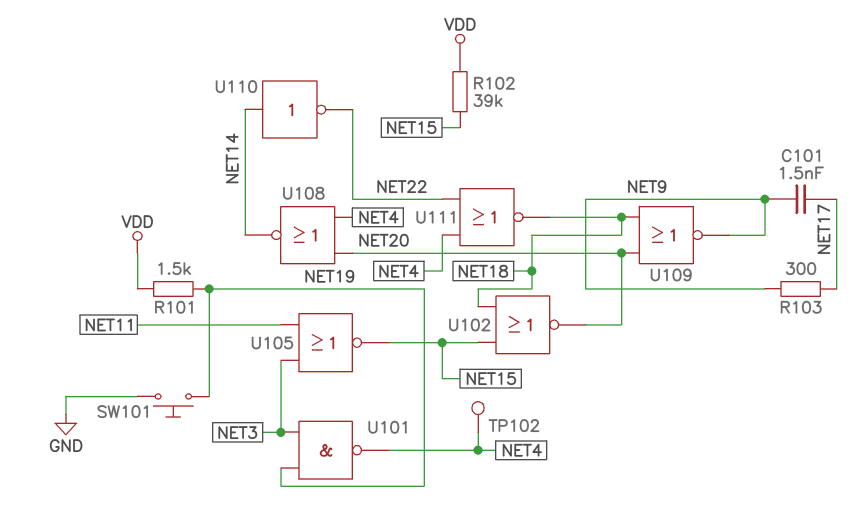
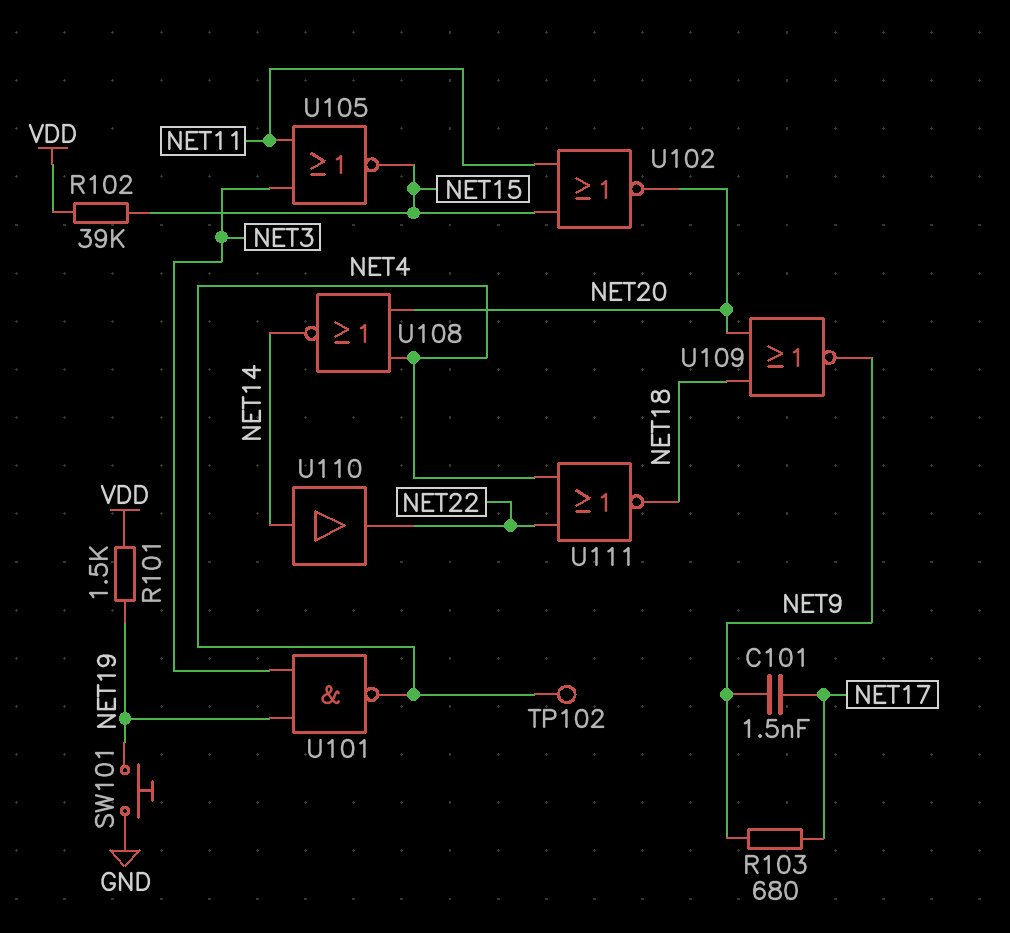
R103: 300 (NET9, NET17) -> 680 (NET9, NET17)
U102: NOR (in NET15, in NET18, out NET20) -> NOR (in NET11, in NET15, out NET20)
U110: NOT (in NET14, out NET22) -> buffer (in NET14, out NET22)

